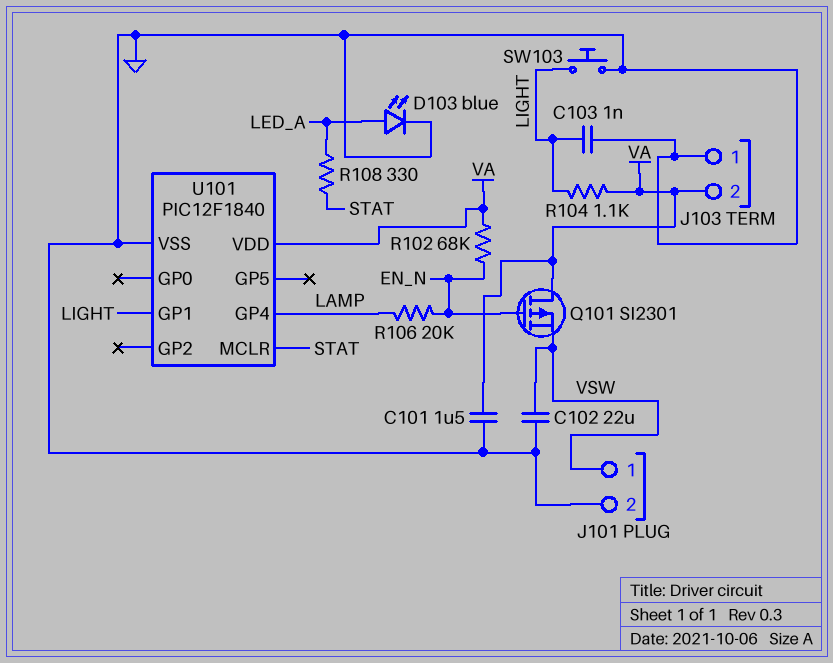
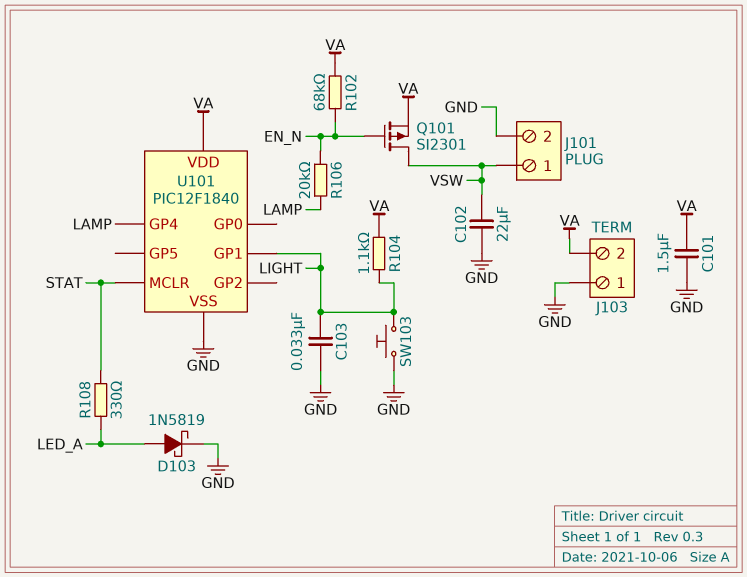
C103: 1nF (GND, LIGHT) -> 33nF (GND, LIGHT)
D103: LED blue (A LED_A, K GND) -> schottky 1N5819 (A LED_A, K GND)
Q101: PMOS SI2301 (G EN_N, D VA, S VSW) -> PMOS SI2301 (G EN_N, D VSW, S VA)

